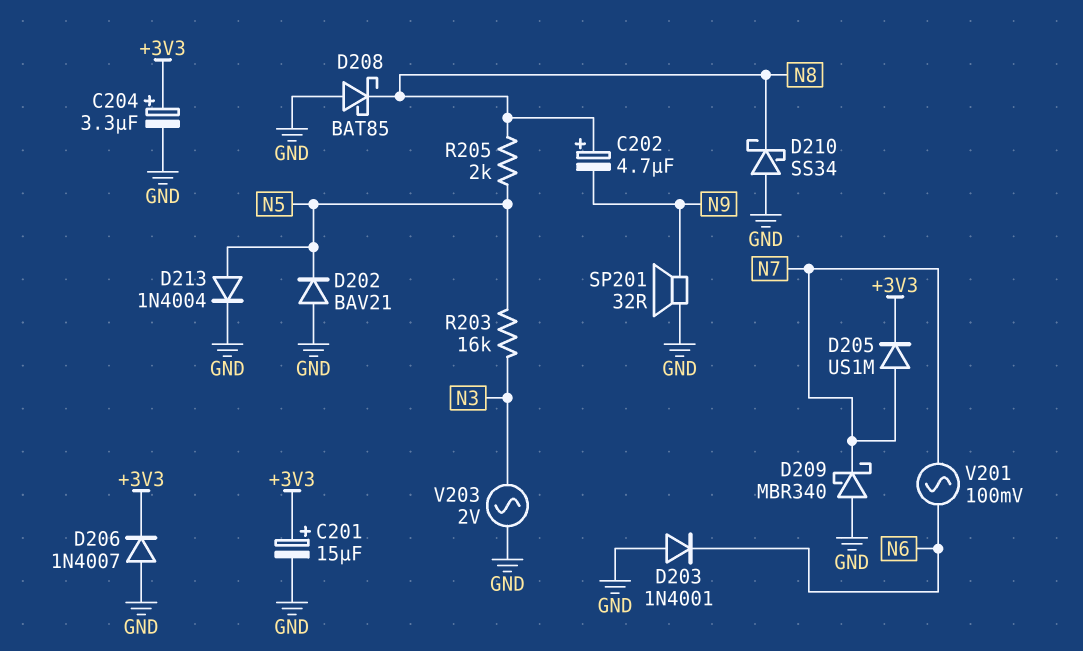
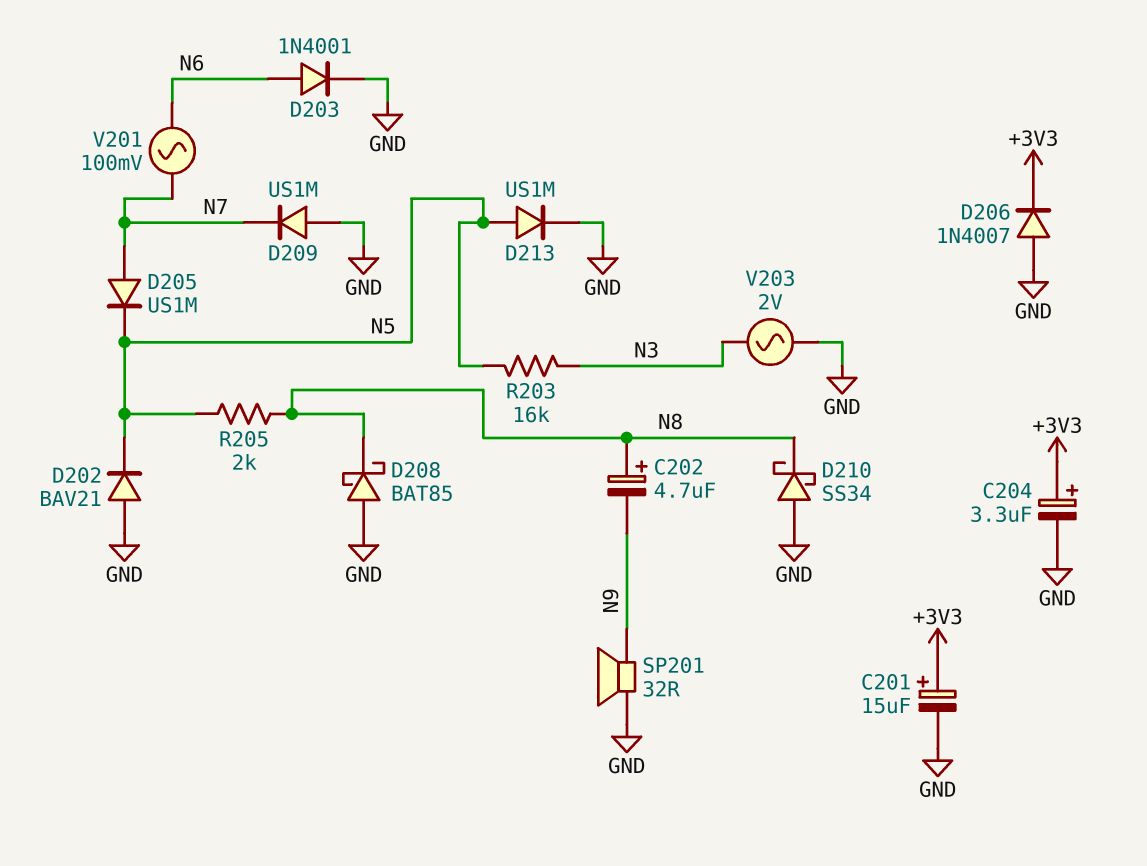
D203: diode 1N4001 (A GND, K N6) -> diode 1N4001 (A N6, K GND)
D205: diode US1M (A N7, K +3V3) -> diode US1M (A N7, K N5)
D209: schottky MBR340 (A GND, K N7) -> diode US1M (A GND, K N7)
D213: diode 1N4004 (A N5, K GND) -> diode US1M (A N5, K GND)

